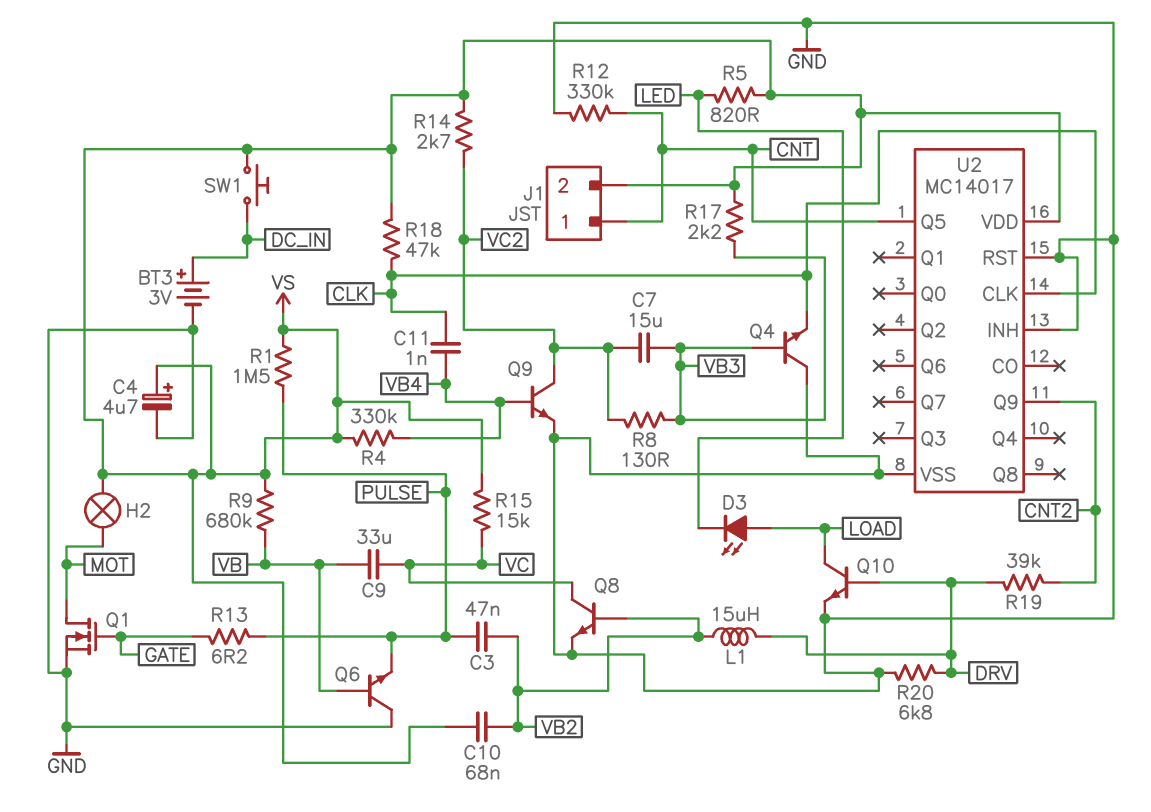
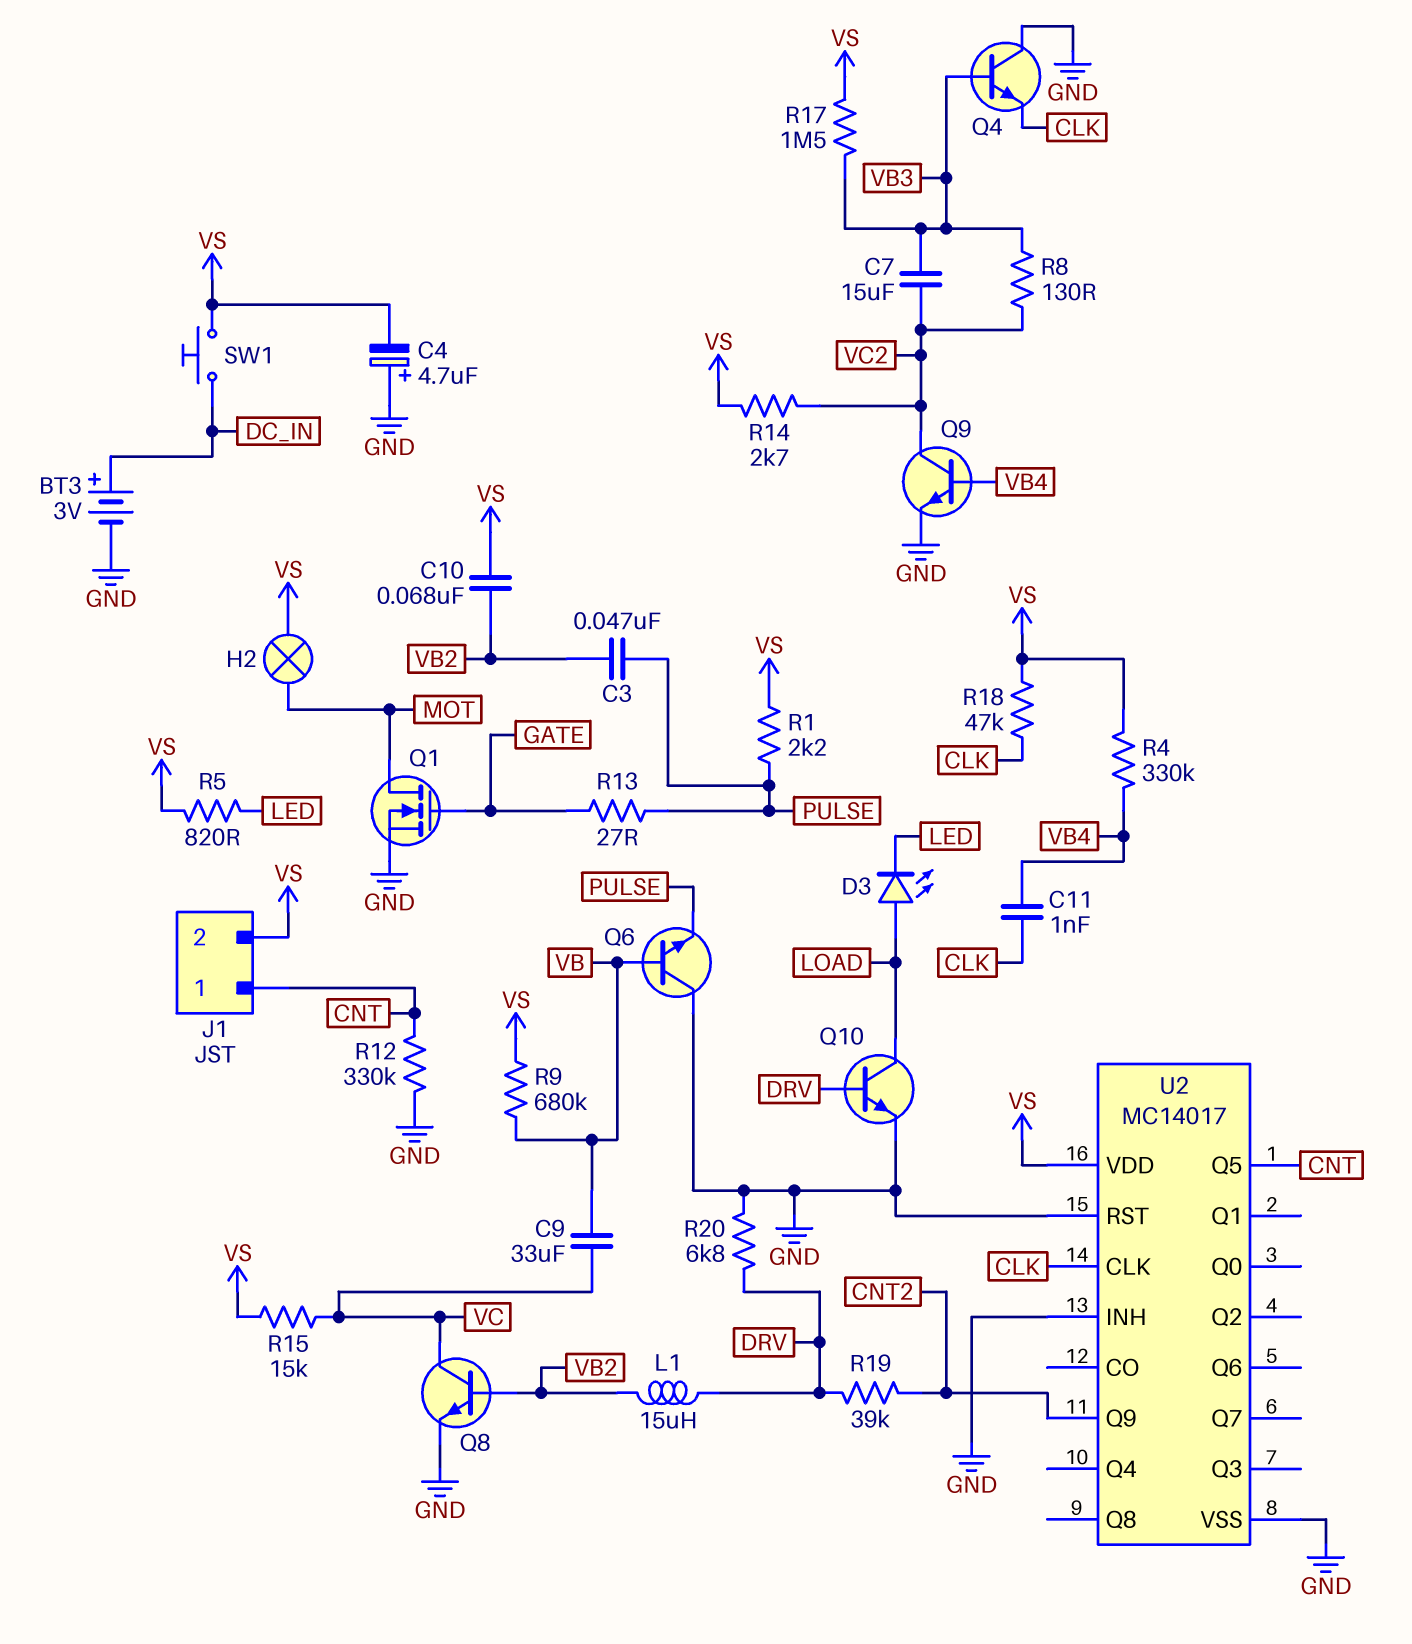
C4: 4.7uF (plus VS, minus GND) -> 4.7uF (plus GND, minus VS)
R1: 1.5M (PULSE, VS) -> 2.2k (PULSE, VS)
R13: 6.2 (GATE, PULSE) -> 27 (GATE, PULSE)
R17: 2.2k (VB3, VS) -> 1.5M (VB3, VS)

